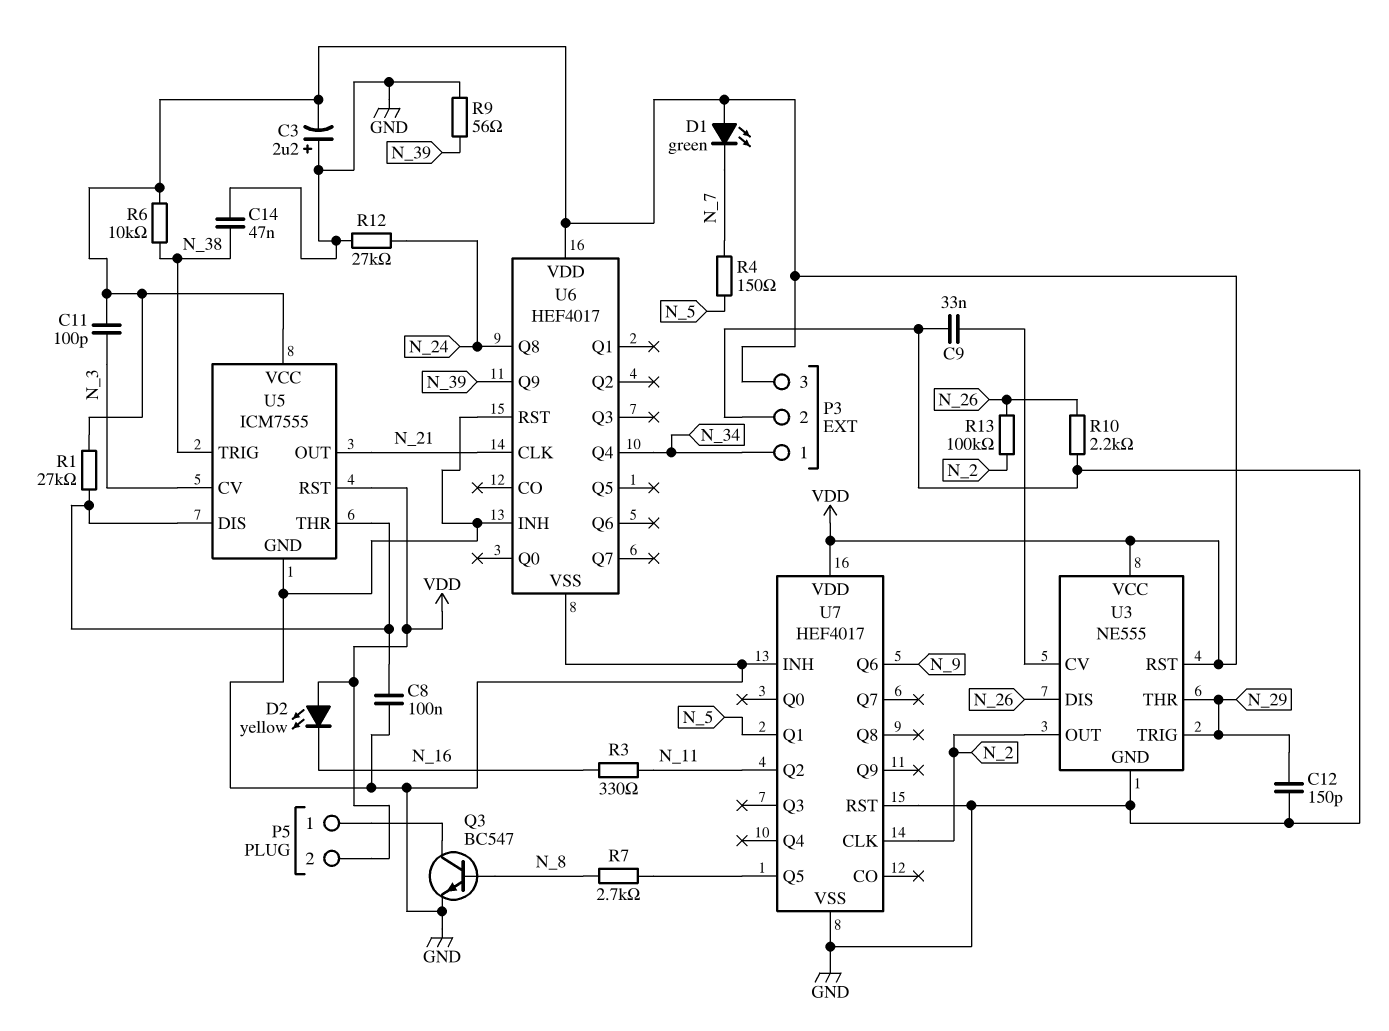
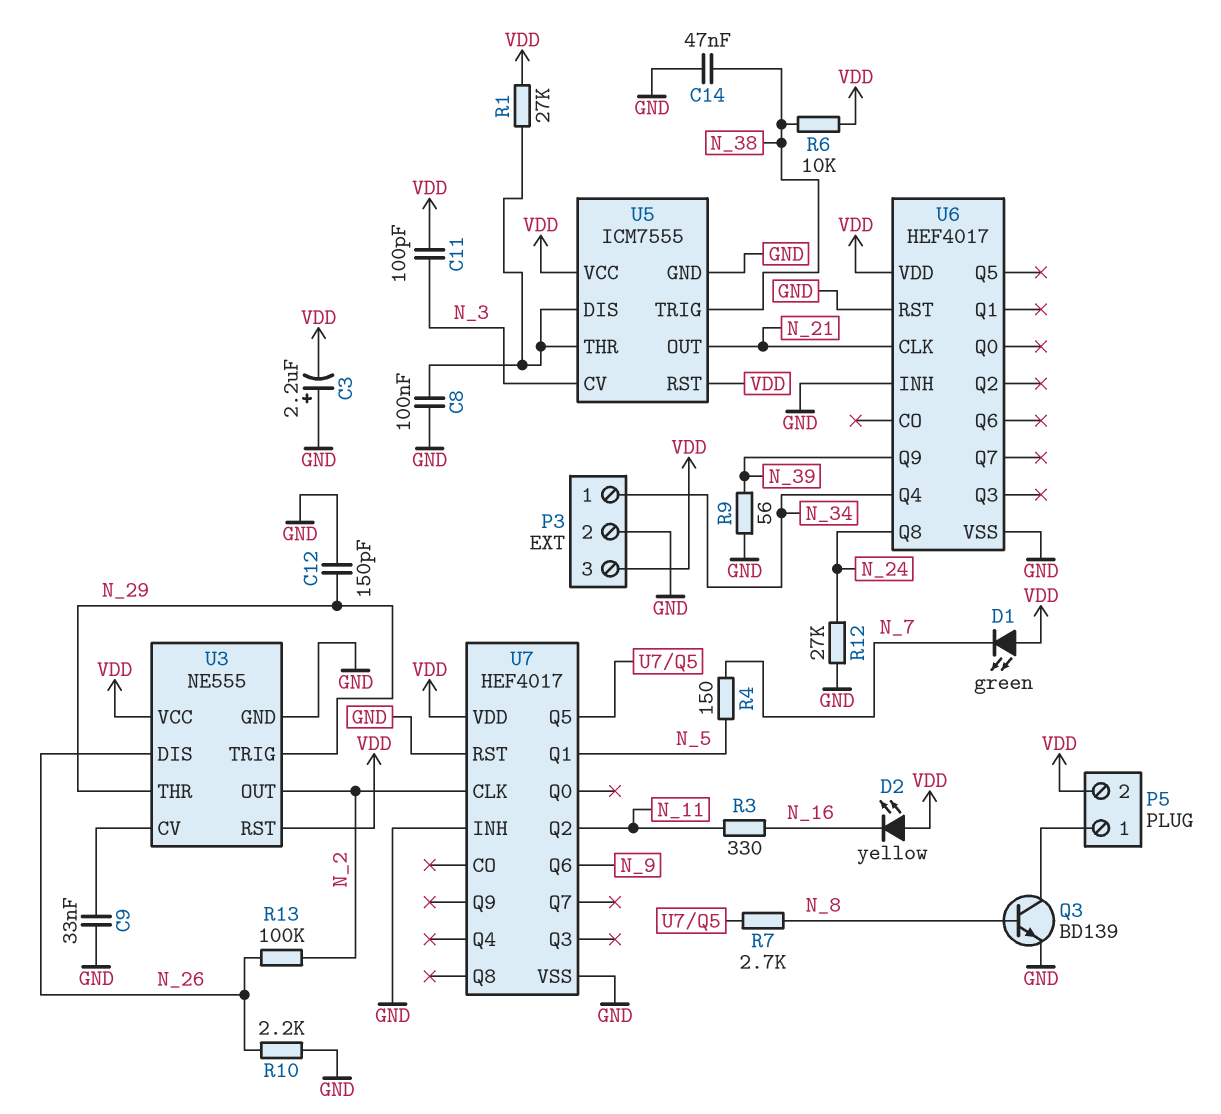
Q3: NPN BC547 (B N_8, C P5/1, E GND) -> NPN BD139 (B N_8, C P5/1, E GND)

